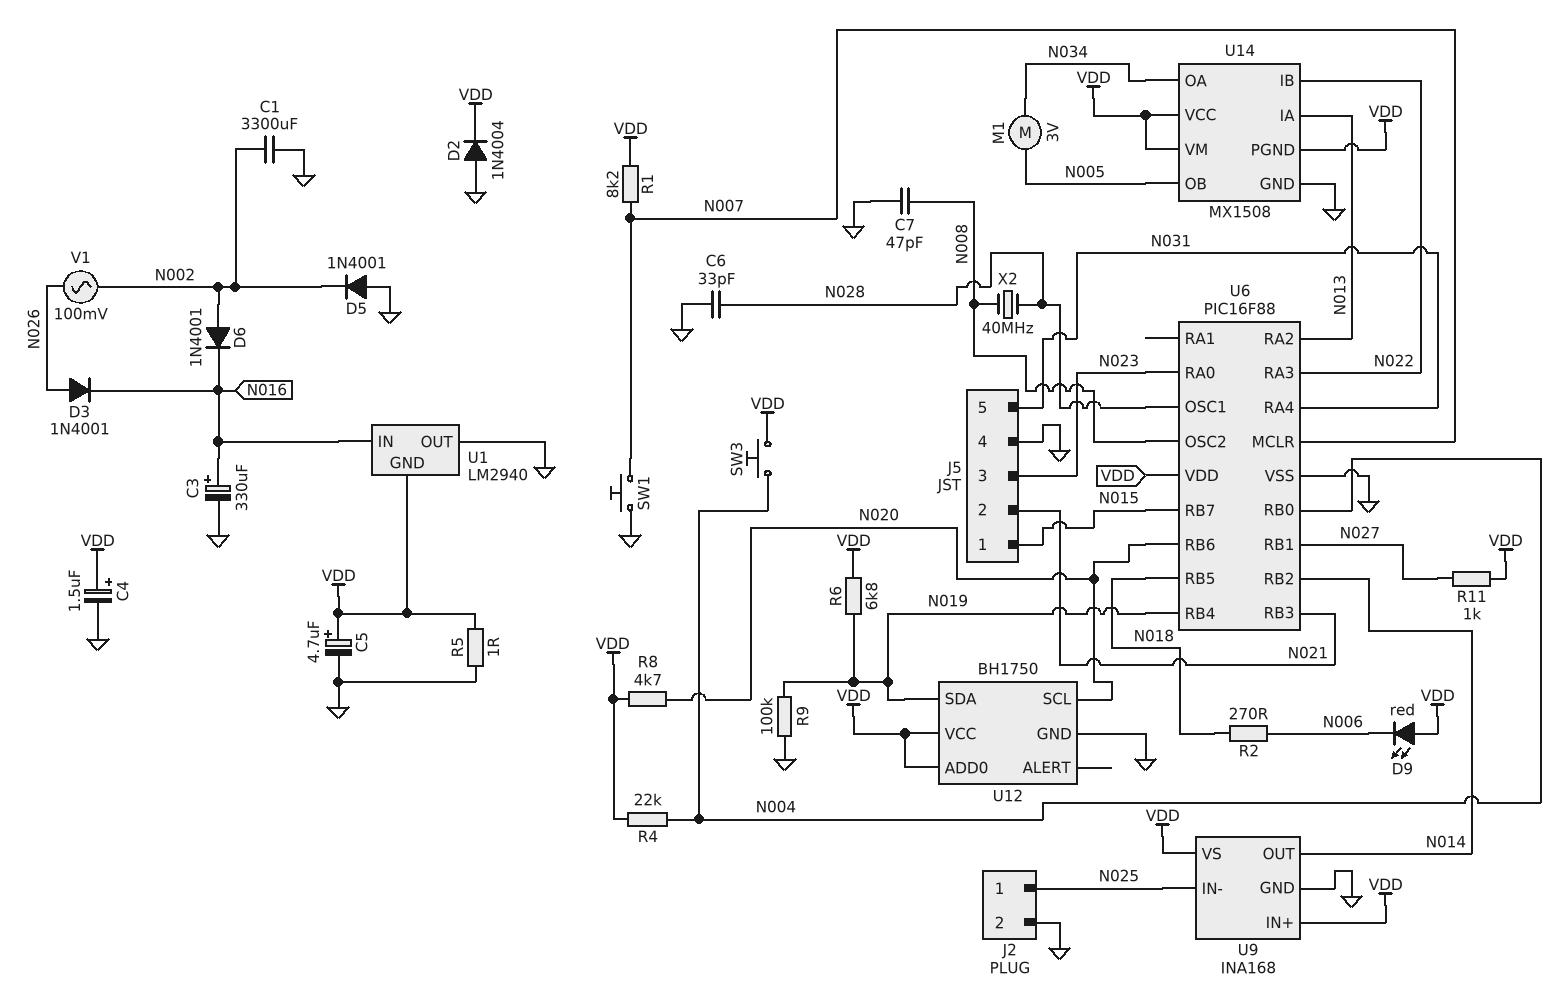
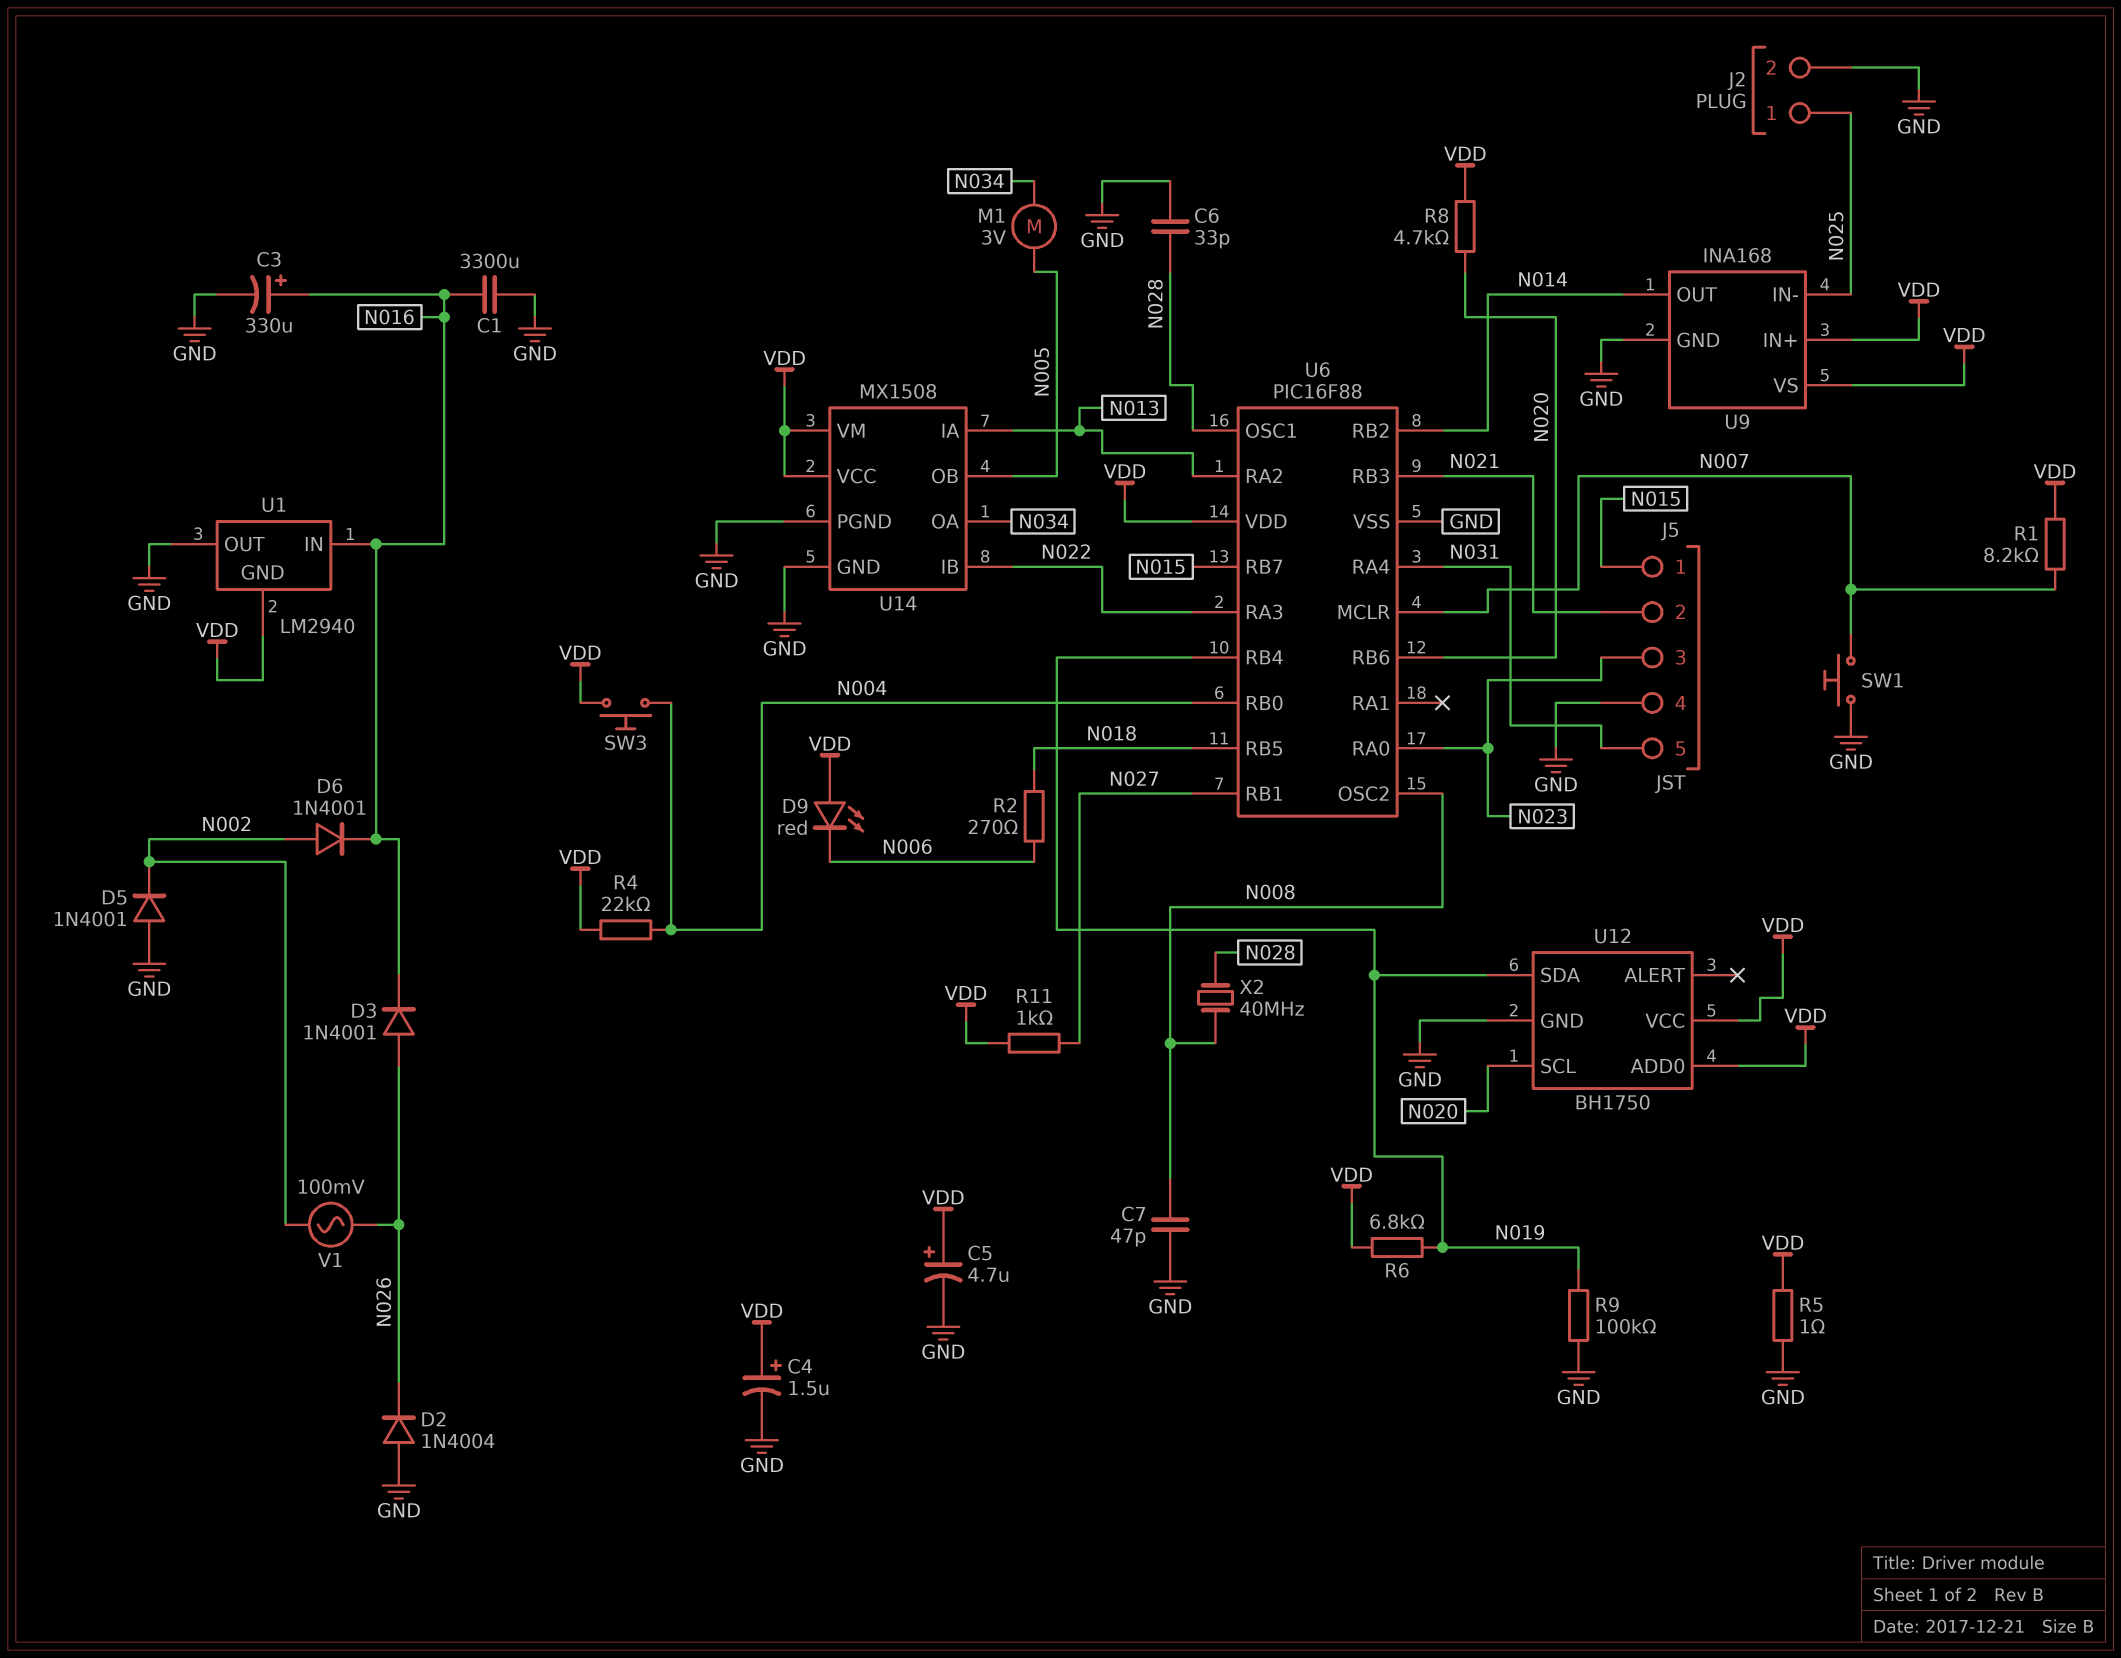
C1: 3300uF (GND, N002) -> 3300uF (GND, N016)
D2: diode 1N4004 (A GND, K VDD) -> diode 1N4004 (A GND, K N026)
U14 pin PGND: VDD -> GND

